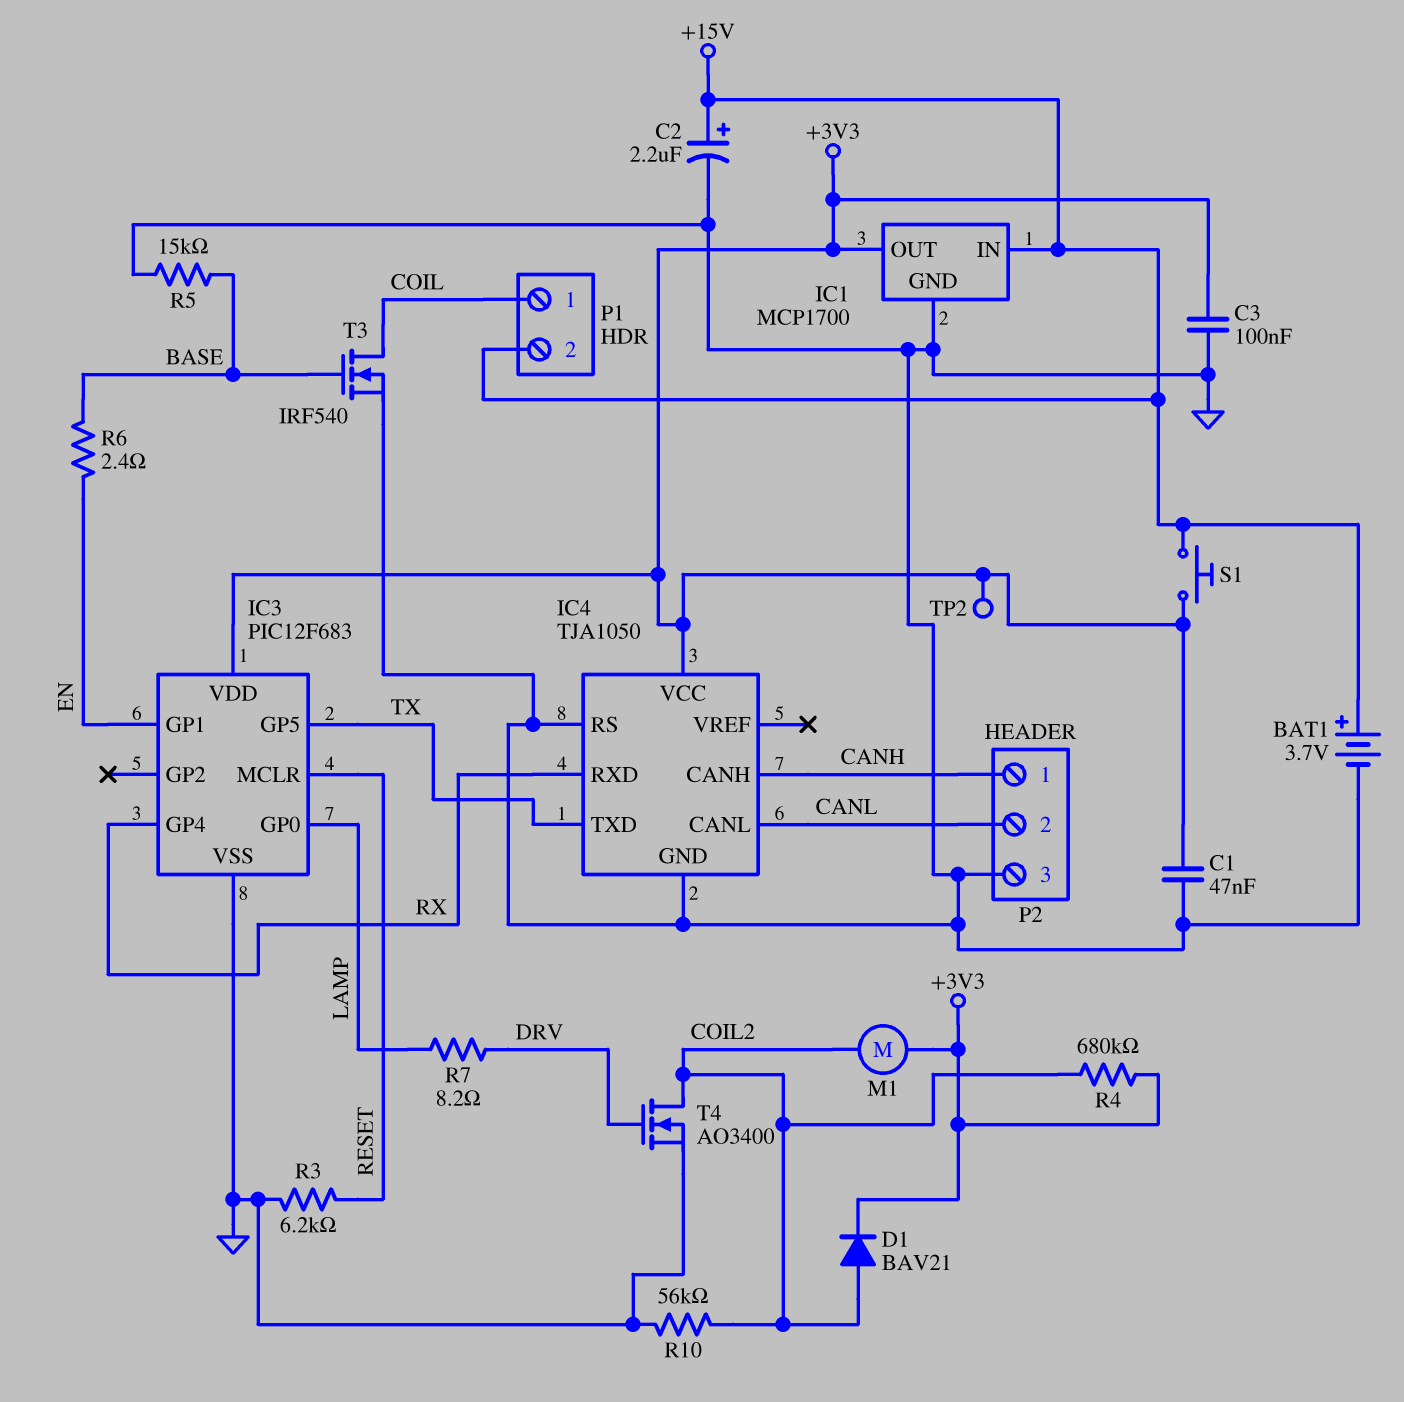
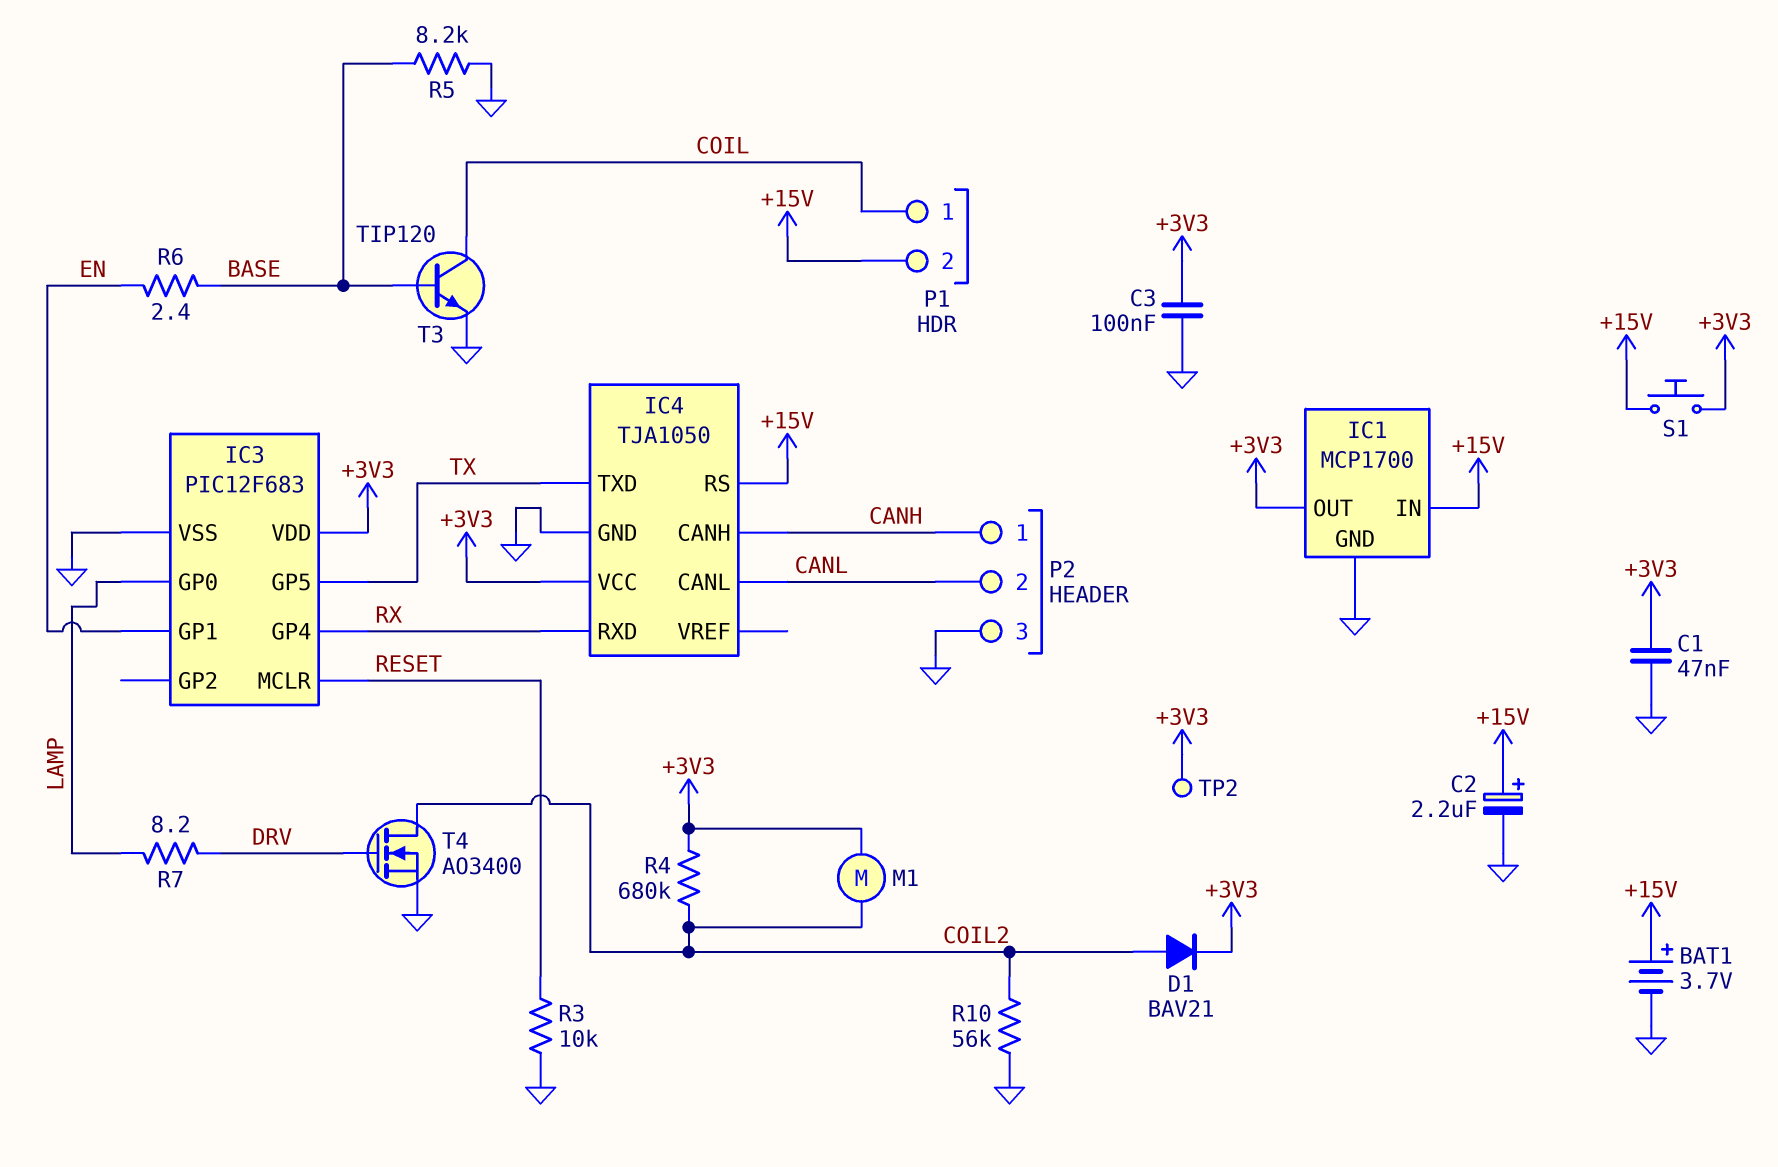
IC4 pin RS: GND -> +15V
R3: 6.2k (GND, RESET) -> 10k (GND, RESET)
R5: 15k (BASE, GND) -> 8.2k (BASE, GND)
T3: NMOS IRF540 (G BASE, D COIL, S GND) -> NPN TIP120 (B BASE, C COIL, E GND)

